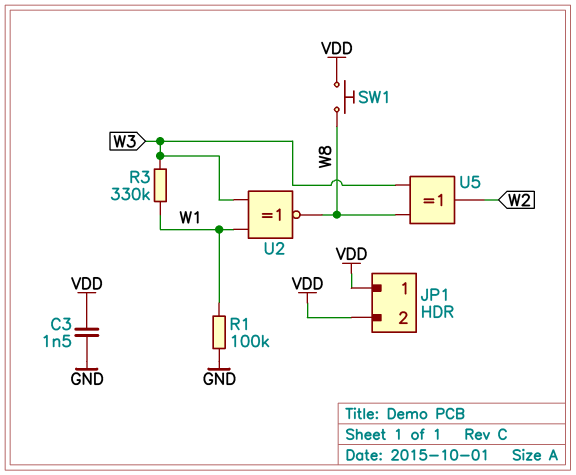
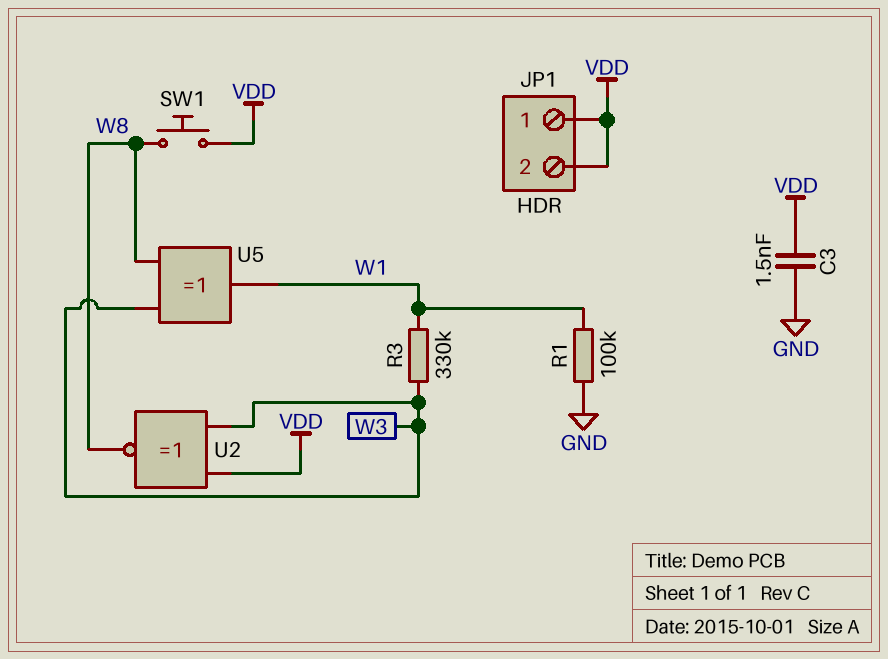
U2: XNOR (in W1, in W3, out W8) -> XNOR (in VDD, in W3, out W8)
U5: XOR (in W3, in W8, out W2) -> XOR (in W3, in W8, out W1)

